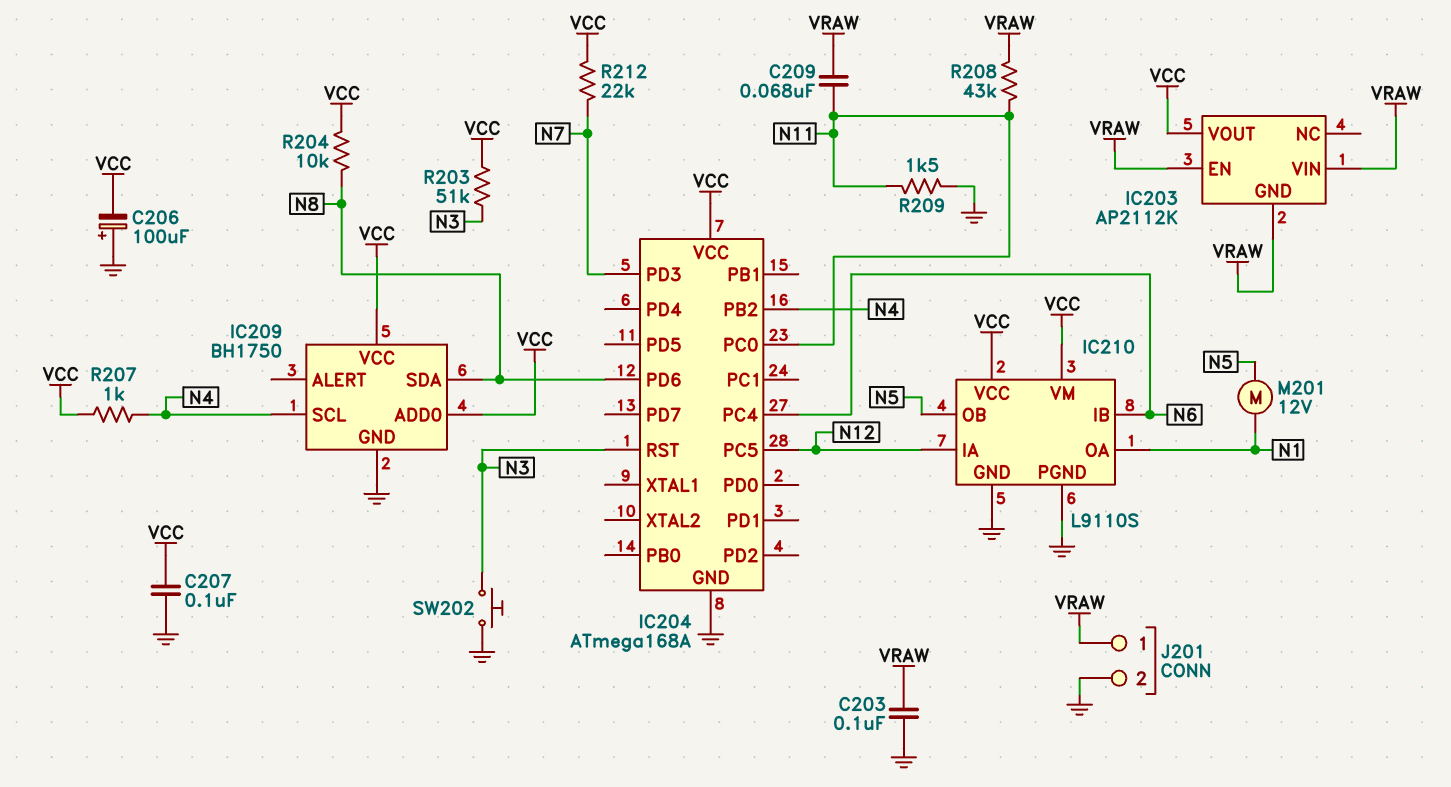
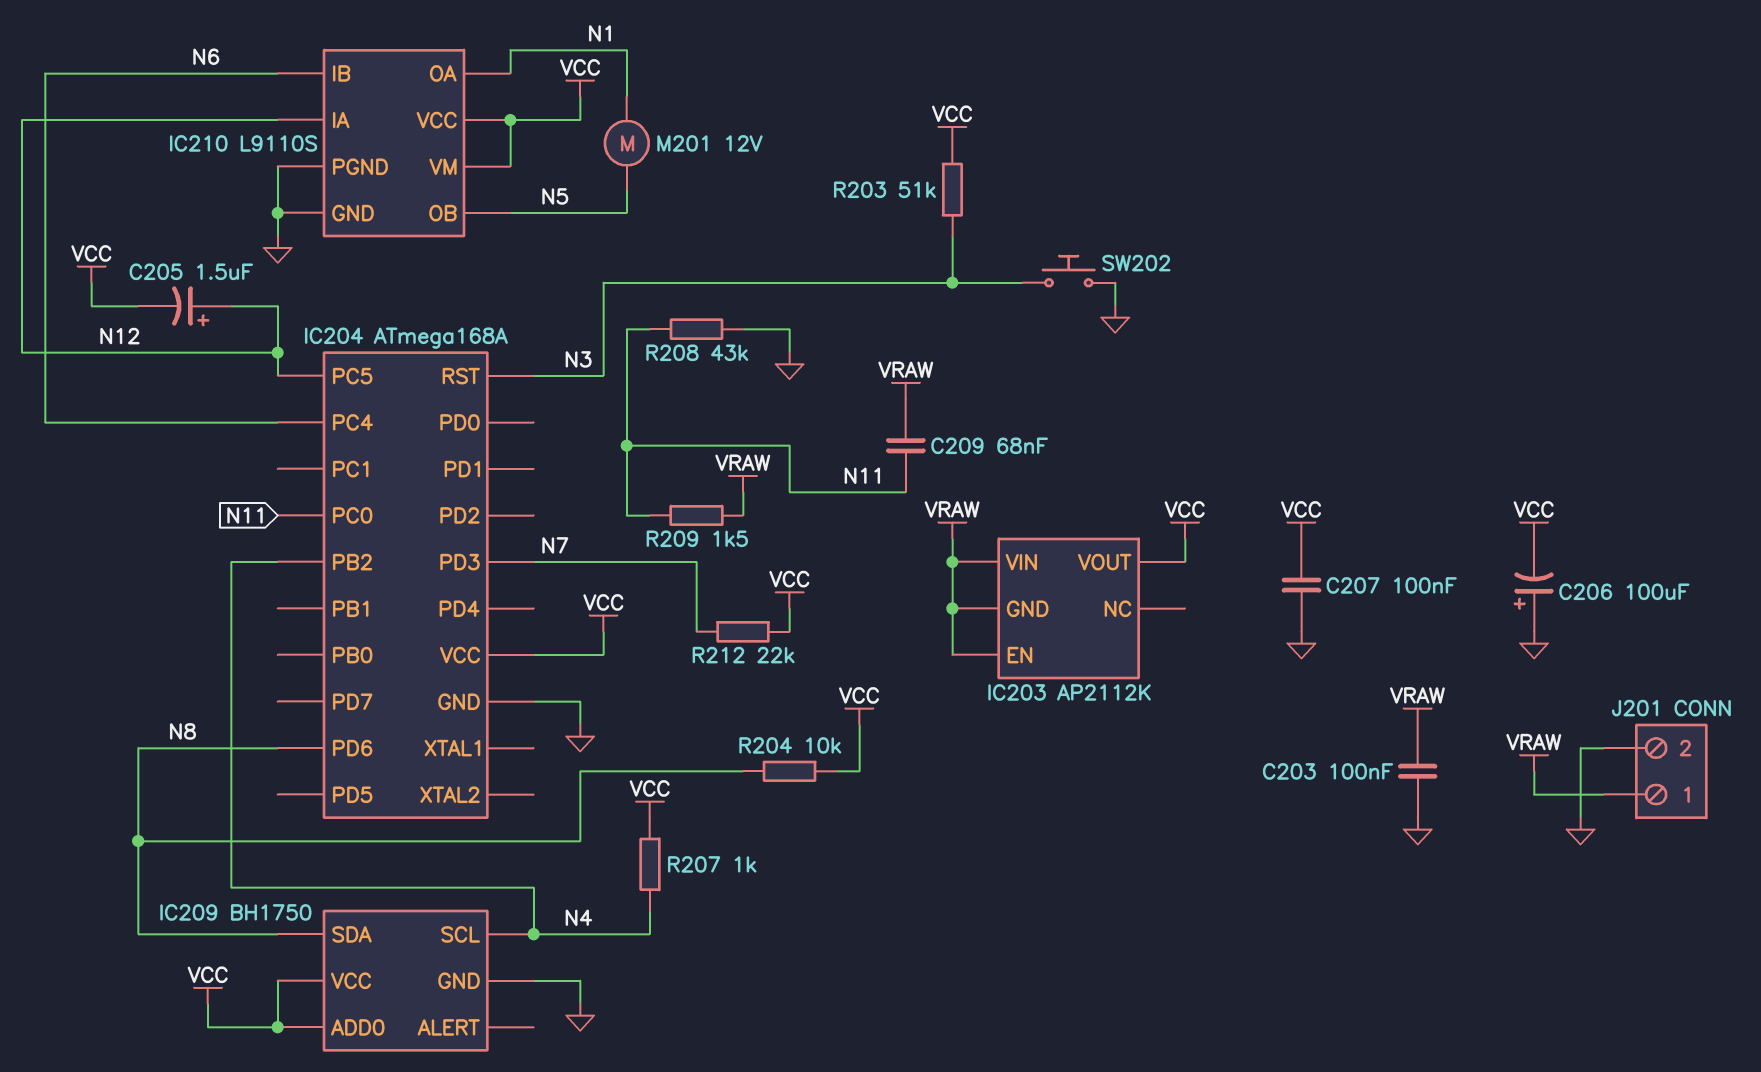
C205: none -> 1.5uF (plus N12, minus VCC)
R208: 43k (N11, VRAW) -> 43k (GND, N11)
R209: 1.5k (GND, N11) -> 1.5k (N11, VRAW)

